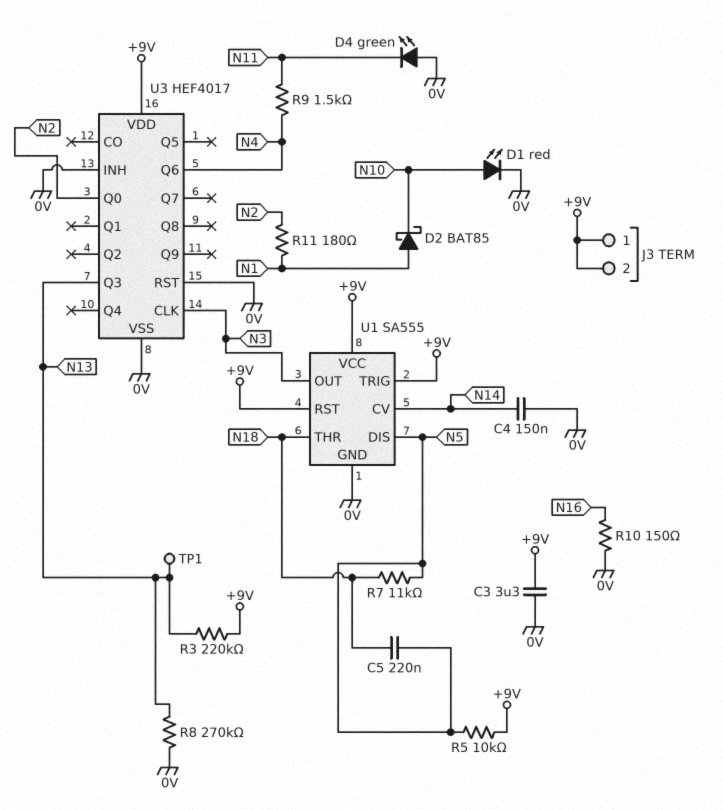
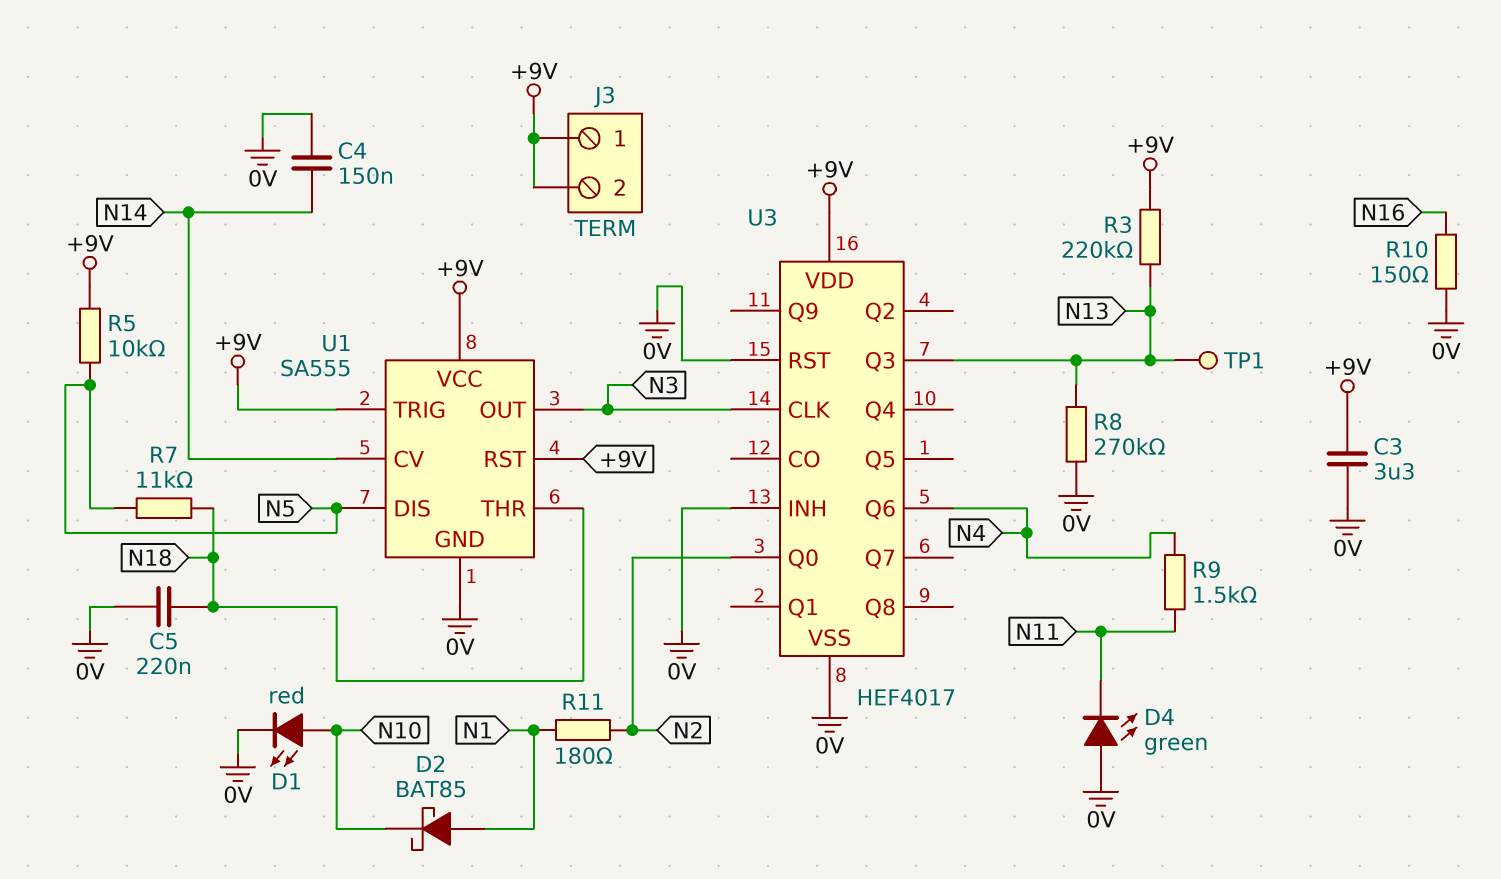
C5: 220nF (N5, N18) -> 220nF (0V, N18)

